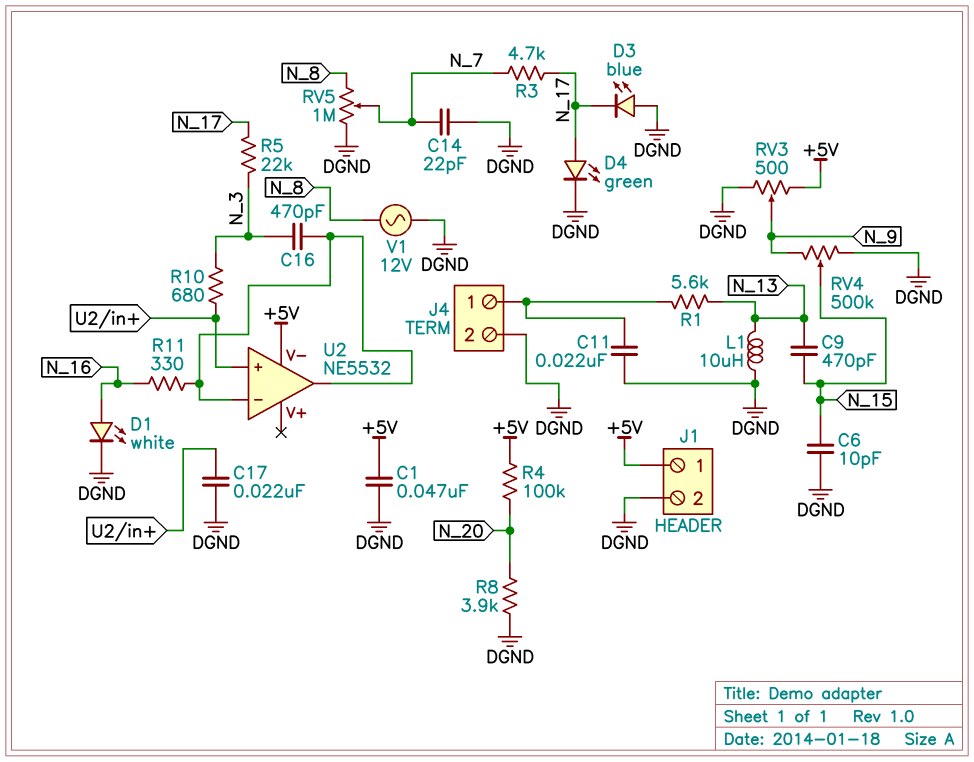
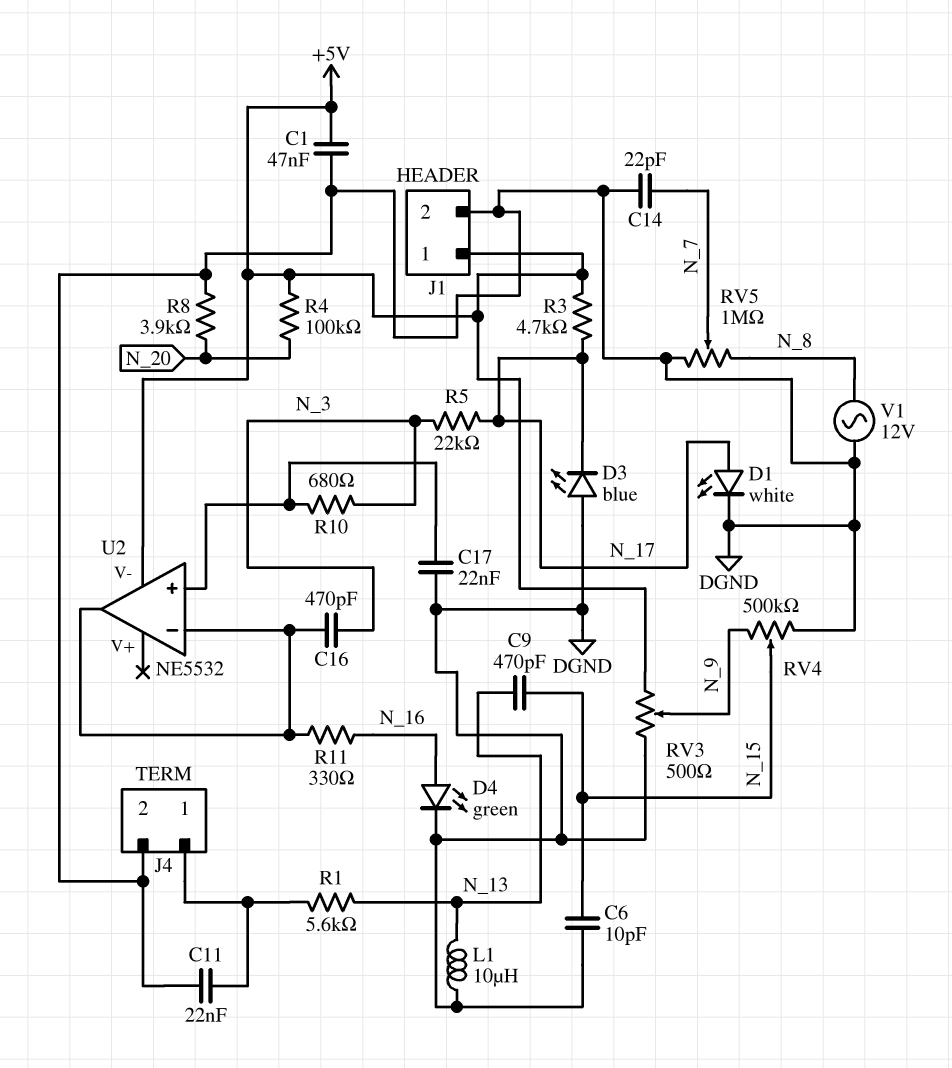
D1: LED white (A N_16, K DGND) -> LED white (A N_17, K DGND)
D4: LED green (A N_17, K DGND) -> LED green (A N_16, K DGND)
R3: 4.7k (N_7, N_17) -> 4.7k (+5V, N_17)

